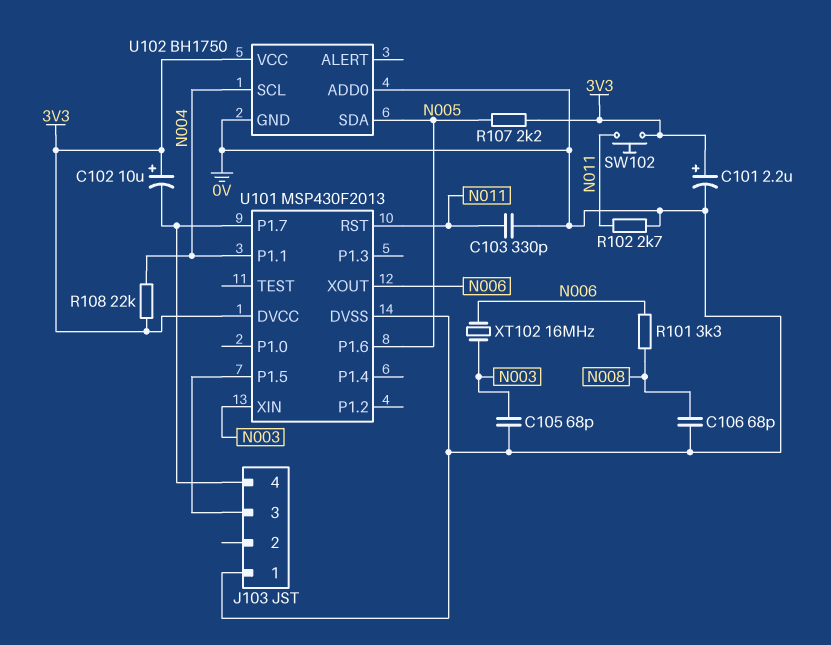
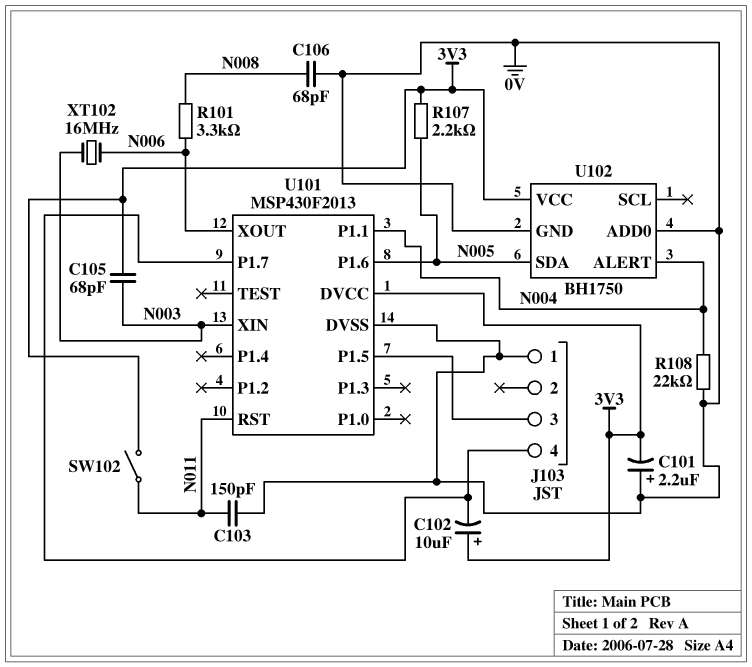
C101: 2.2uF (plus 3V3, minus 0V) -> 2.2uF (plus 0V, minus 3V3)
C103: 330pF (0V, N011) -> 150pF (0V, N011)
C105: 68pF (0V, N003) -> 68pF (3V3, N003)
R102: 2.7k (0V, N011) -> none
R108: 22k (3V3, N004) -> 22k (0V, N004)
SW102: button (3V3, N011) -> switch (3V3, N011)
U102 pin ALERT: none -> N004
U102 pin SCL: N004 -> none

